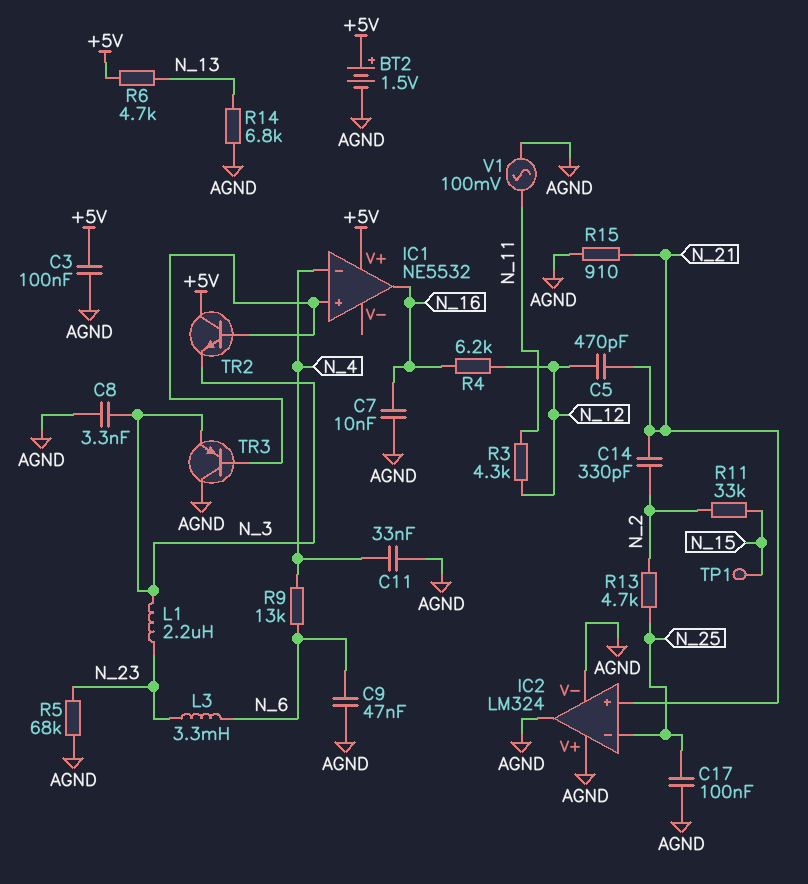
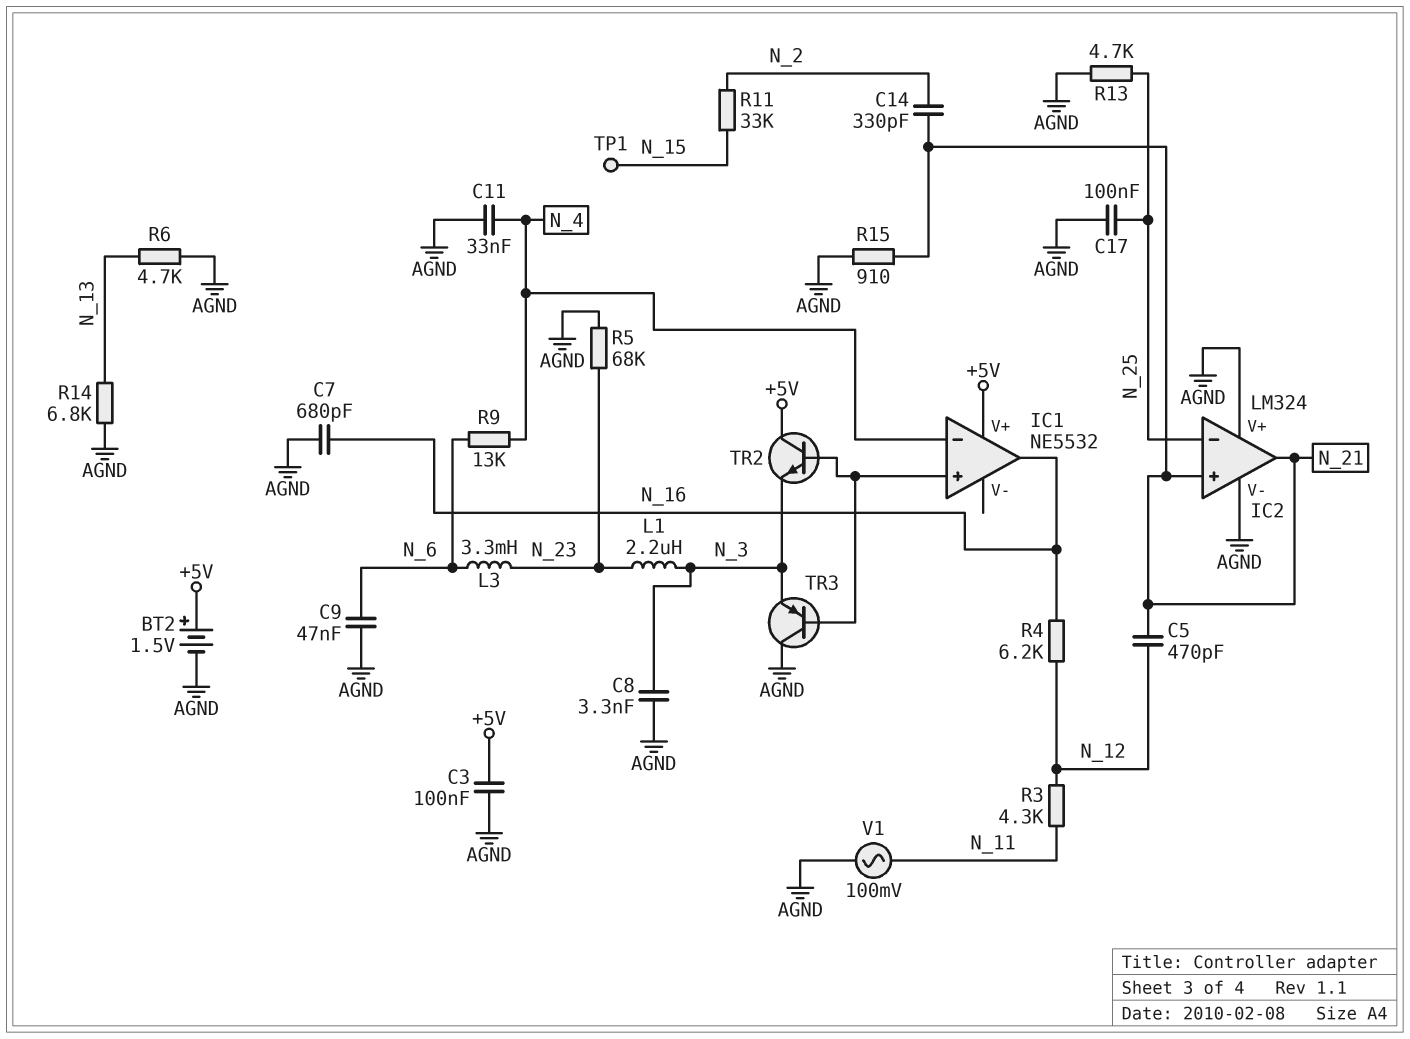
C7: 10nF (AGND, N_16) -> 680pF (AGND, N_16)
IC2 pin out: AGND -> N_21
R6: 4.7k (+5V, N_13) -> 4.7k (AGND, N_13)
R13: 4.7k (N_2, N_25) -> 4.7k (AGND, N_25)

